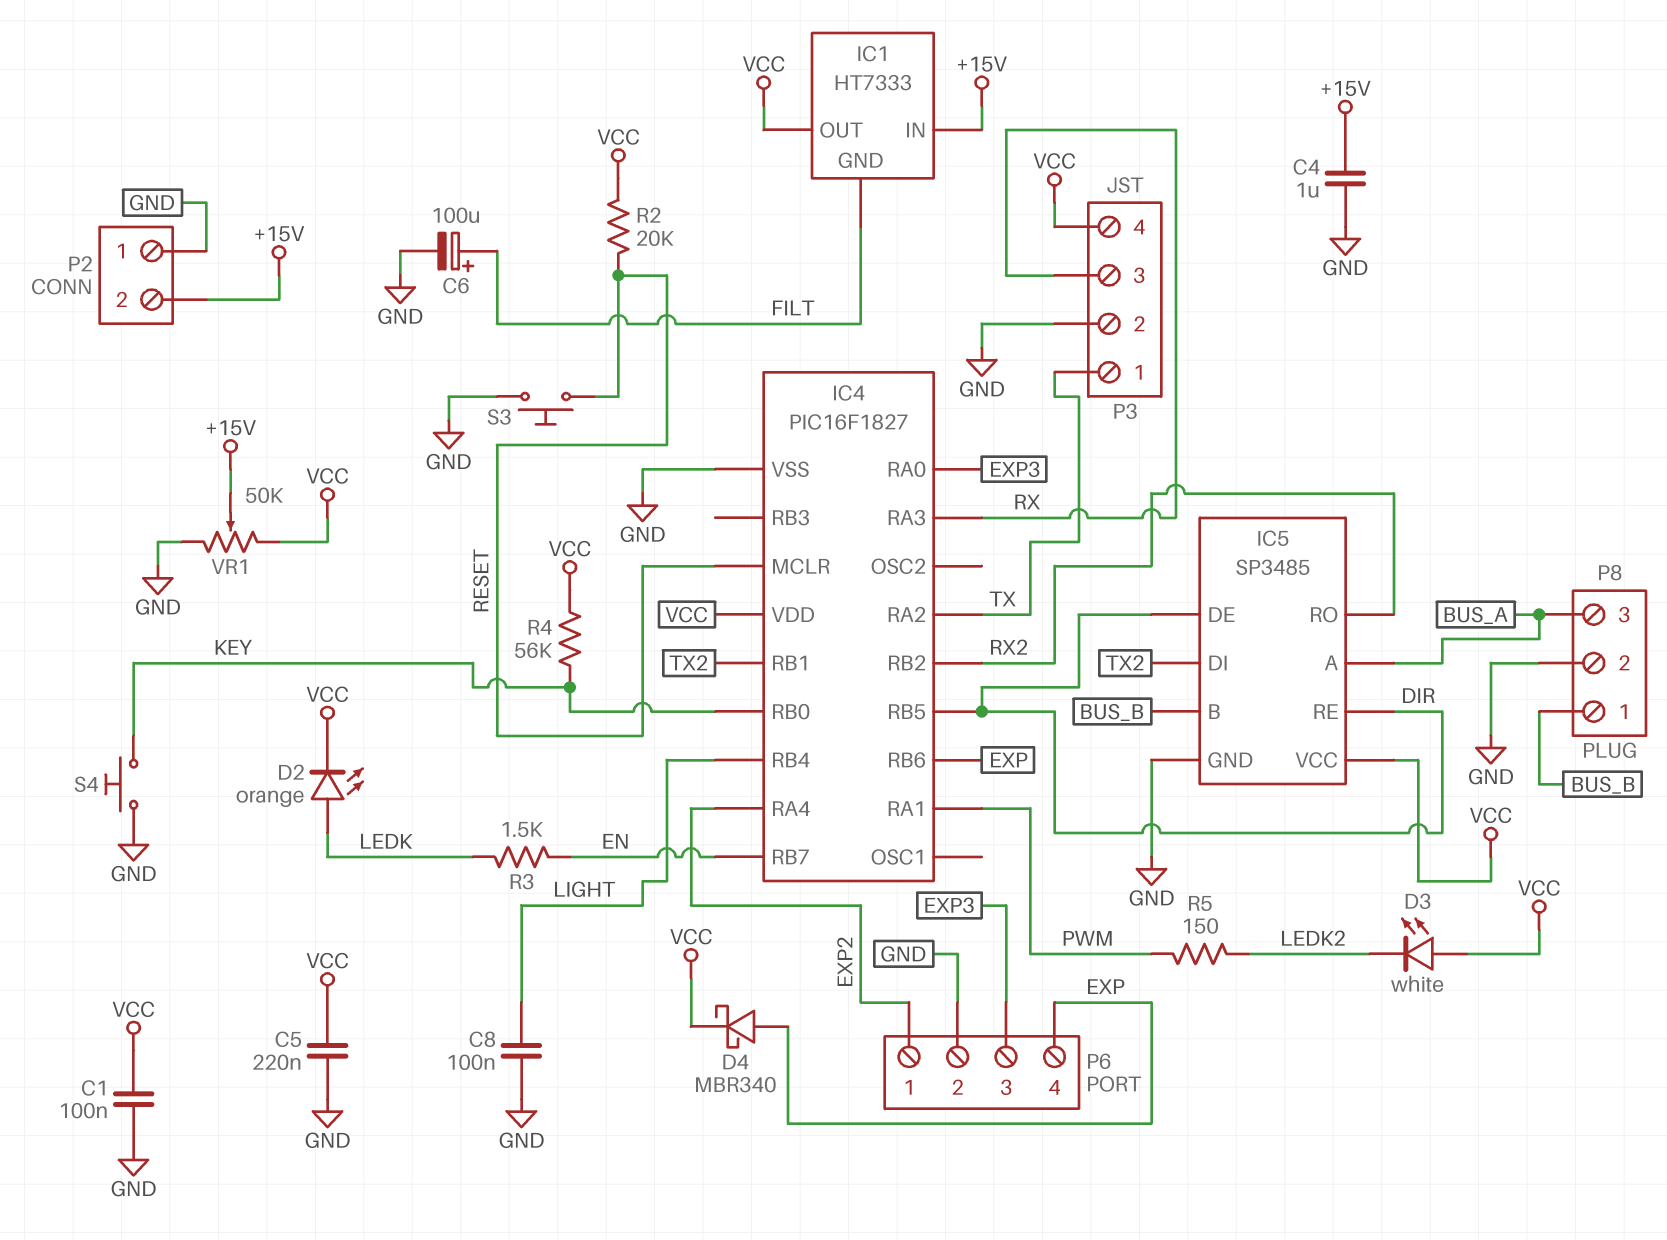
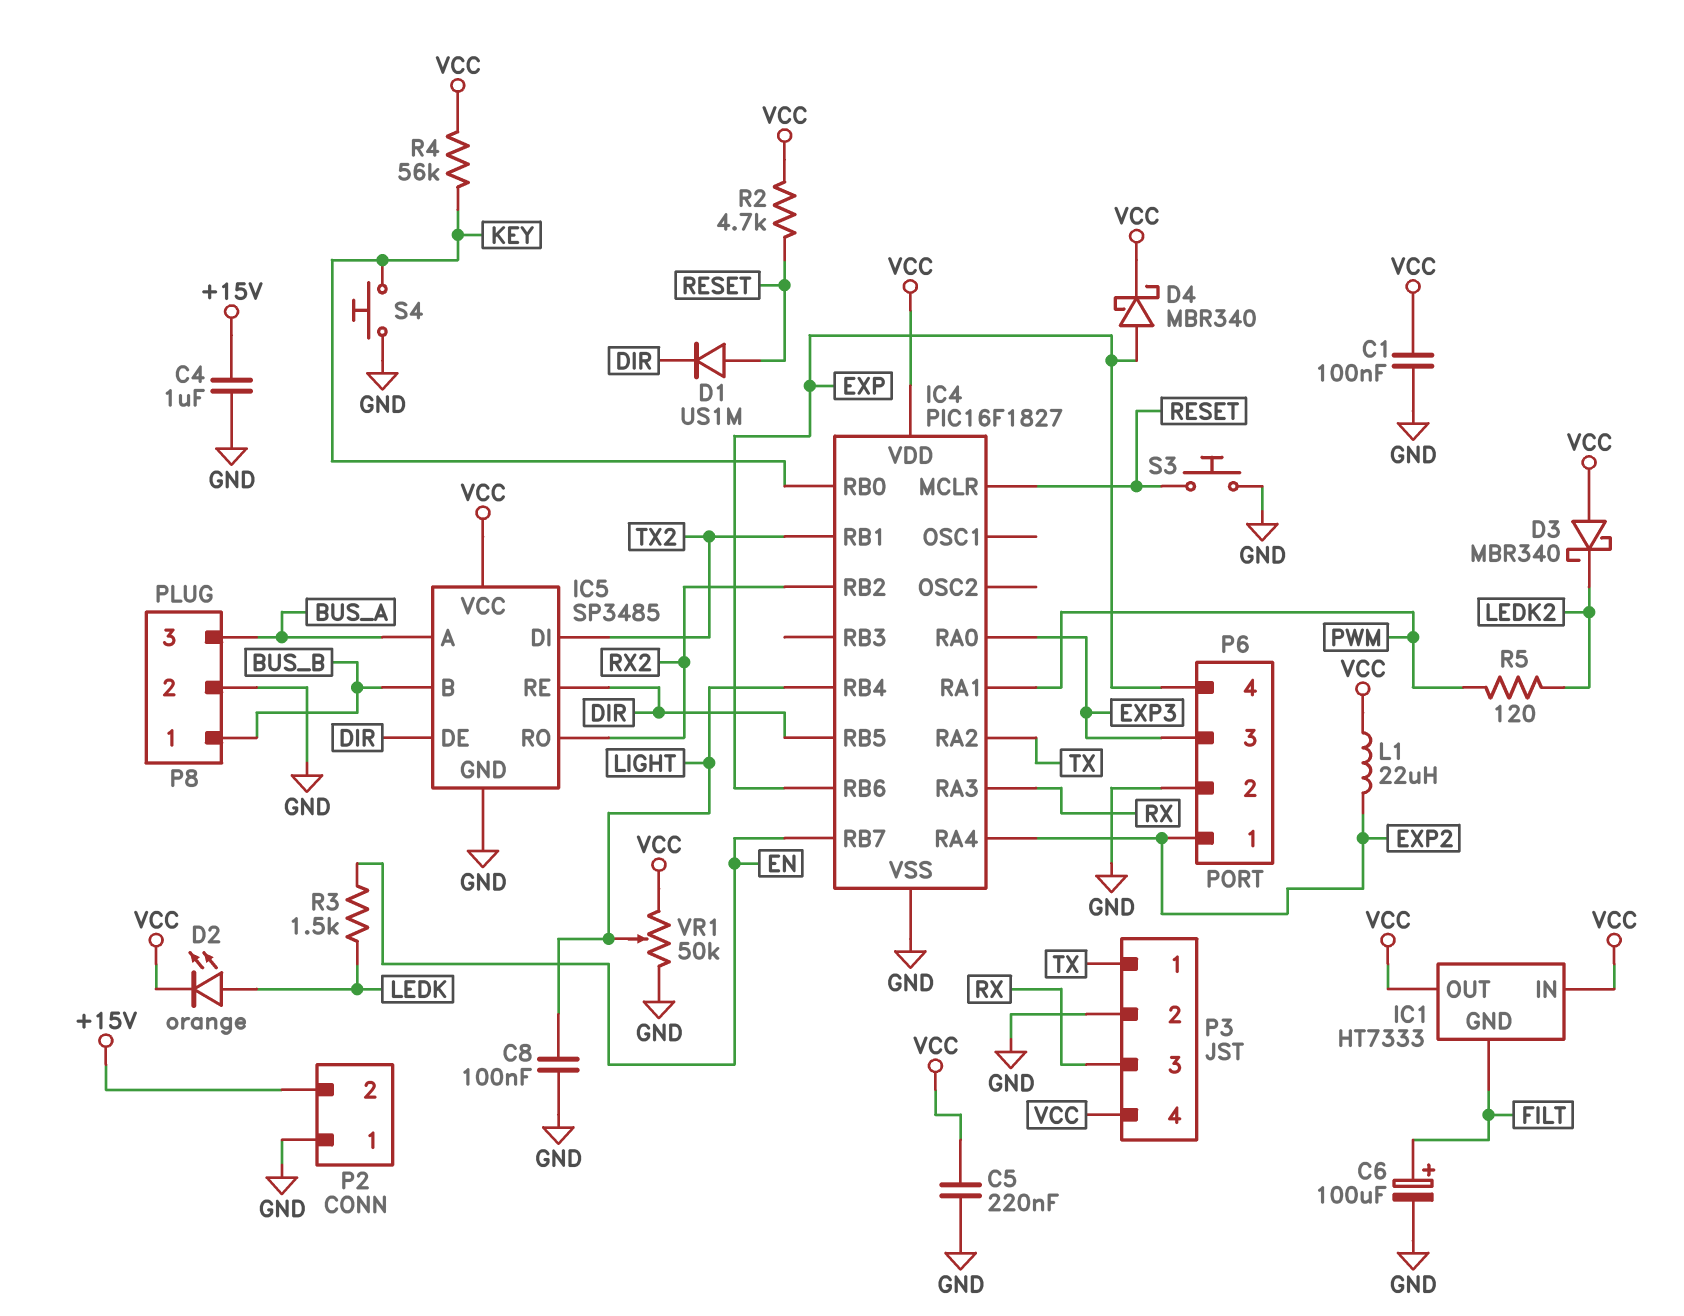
D1: none -> diode US1M (A RESET, K DIR)
D3: LED white (A VCC, K LEDK2) -> schottky MBR340 (A VCC, K LEDK2)
IC1 pin IN: +15V -> VCC
L1: none -> 22uH (EXP2, VCC)
R2: 20k (RESET, VCC) -> 4.7k (RESET, VCC)
R5: 150 (LEDK2, PWM) -> 120 (LEDK2, PWM)
VR1: 50k (GND, VCC, wiper +15V) -> 50k (GND, VCC, wiper LIGHT)

